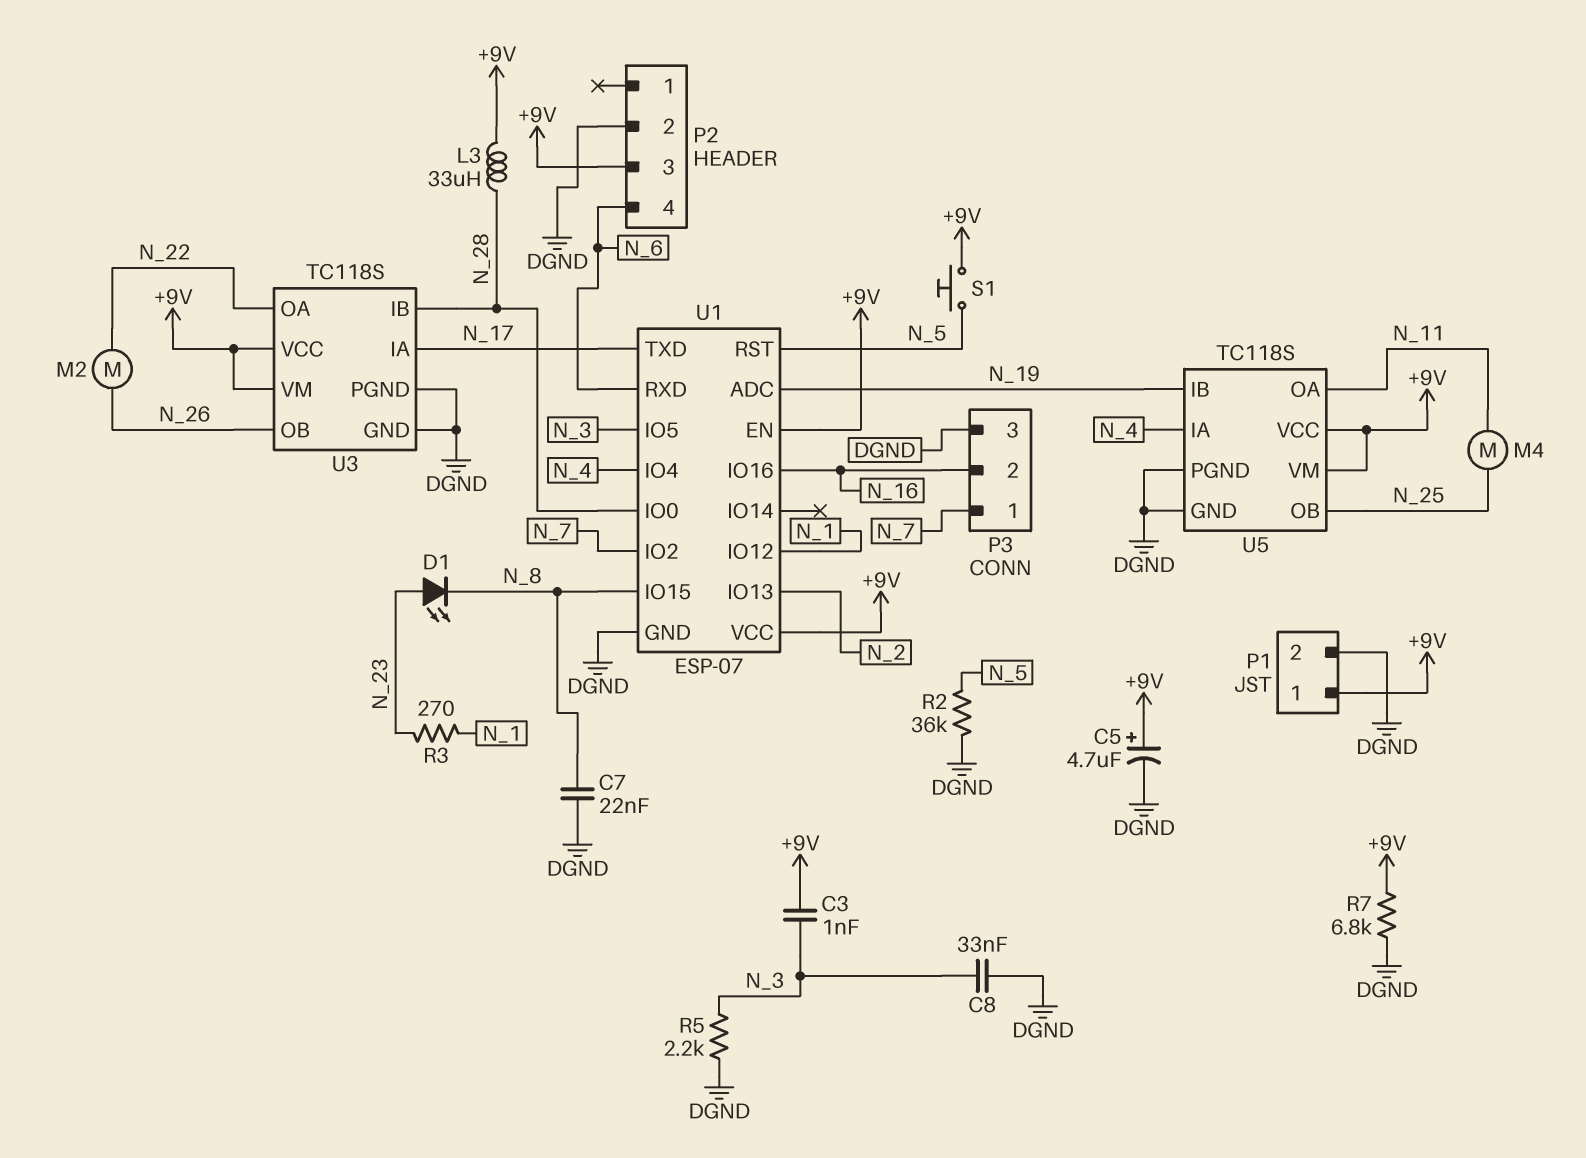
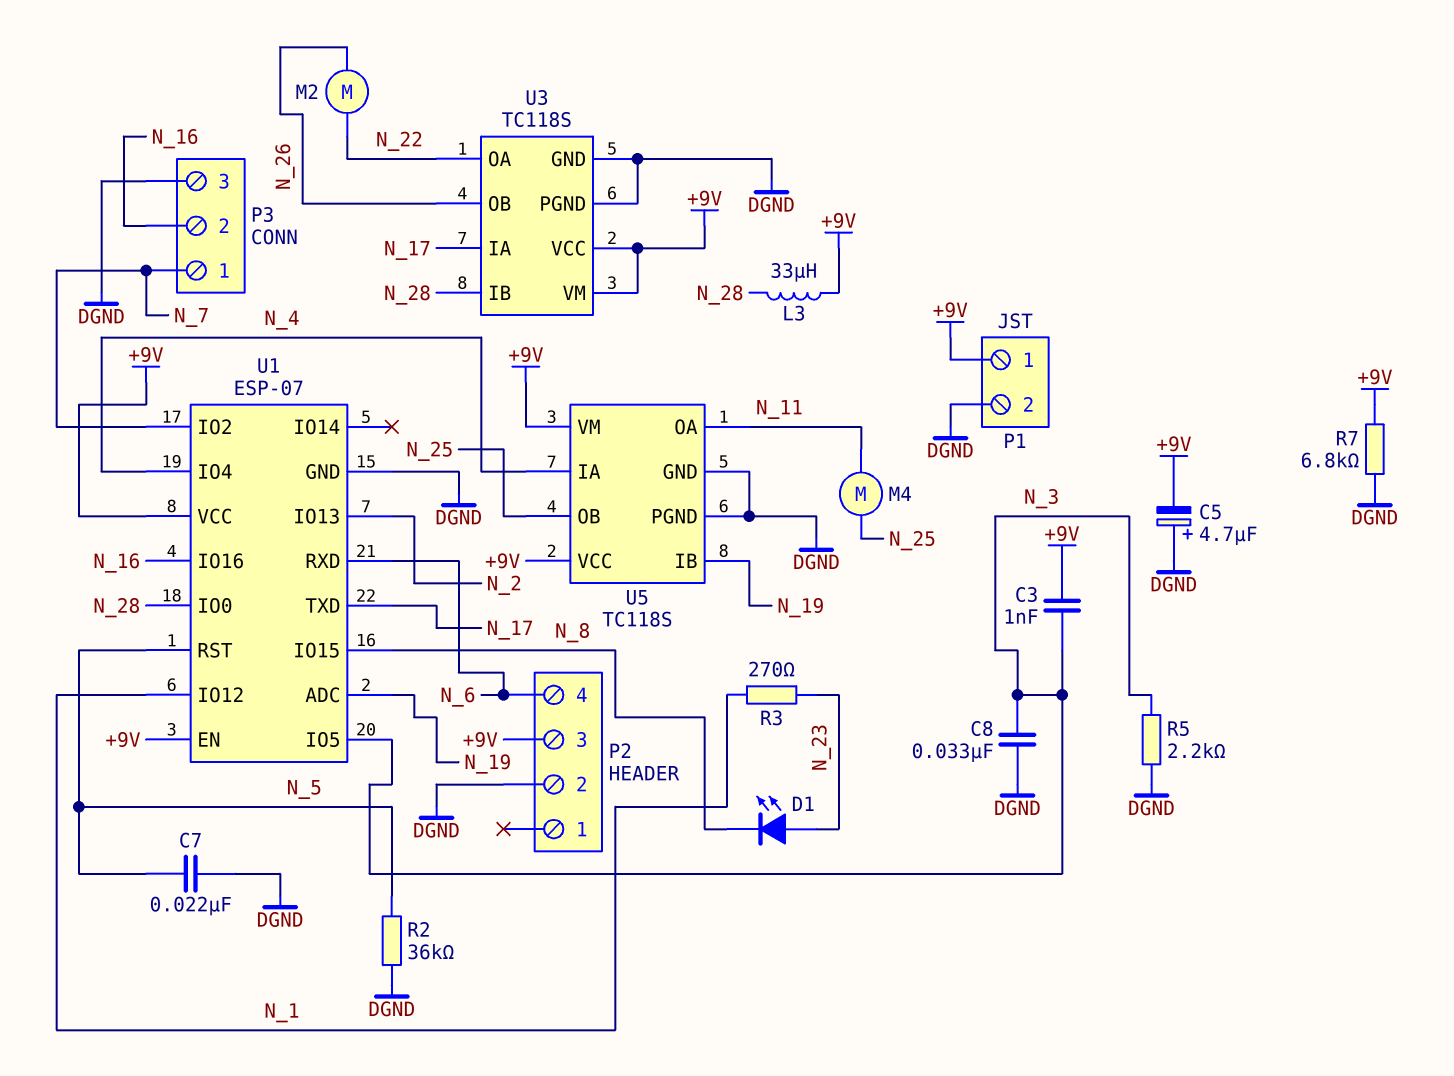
C5: 4.7uF (plus +9V, minus DGND) -> 4.7uF (plus DGND, minus +9V)
C7: 22nF (DGND, N_8) -> 22nF (DGND, N_5)
S1: button (+9V, N_5) -> none

